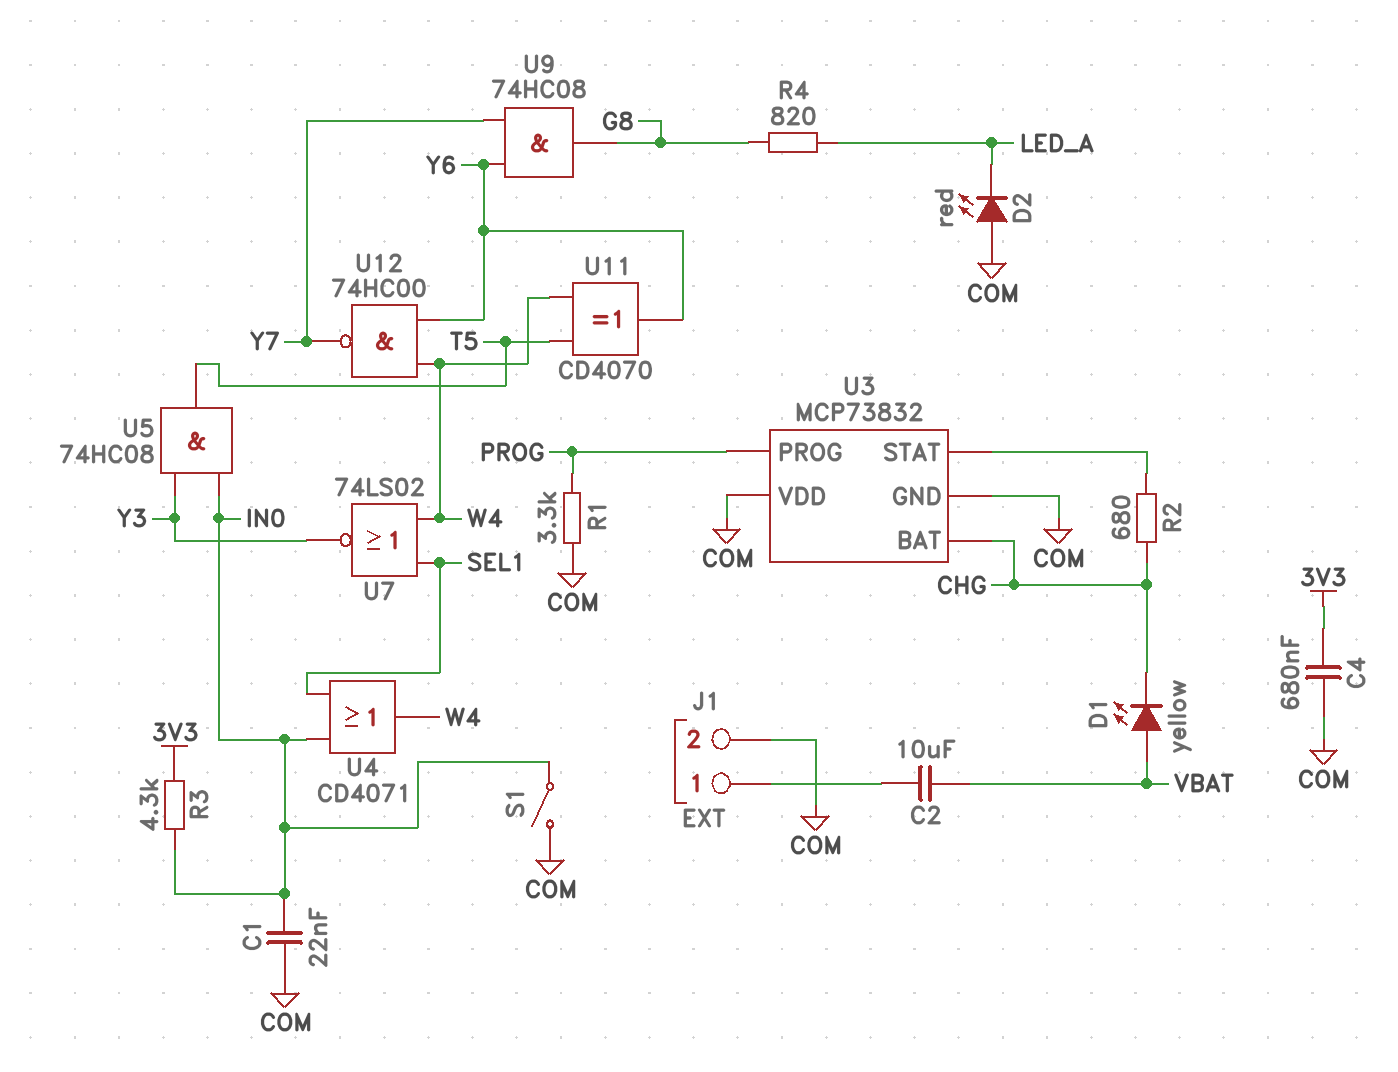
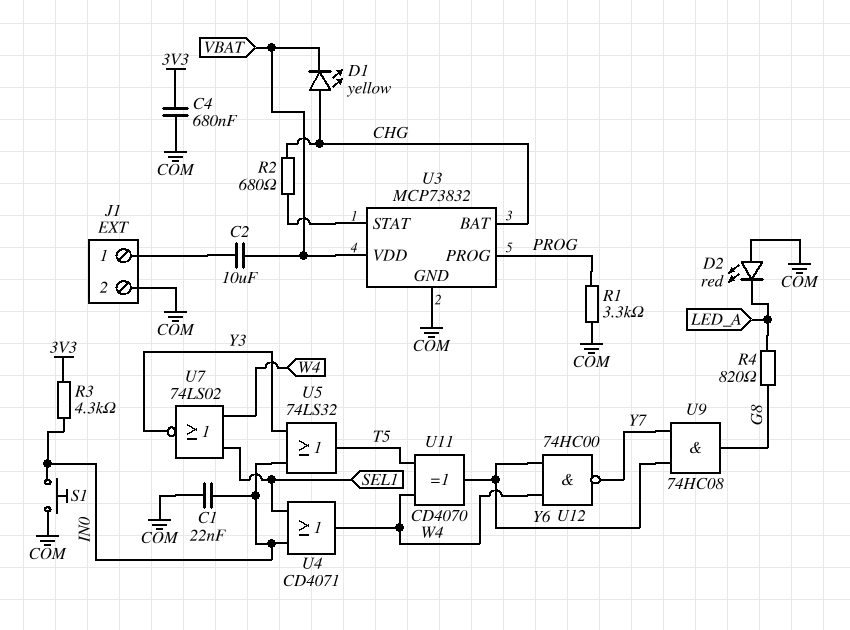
D1: LED yellow (A VBAT, K CHG) -> LED yellow (A CHG, K VBAT)
S1: switch (COM, IN0) -> button (COM, IN0)
U3 pin VDD: COM -> VBAT
U5: AND 74HC08 (in IN0, in Y3, out T5) -> OR 74LS32 (in IN0, in Y3, out T5)

